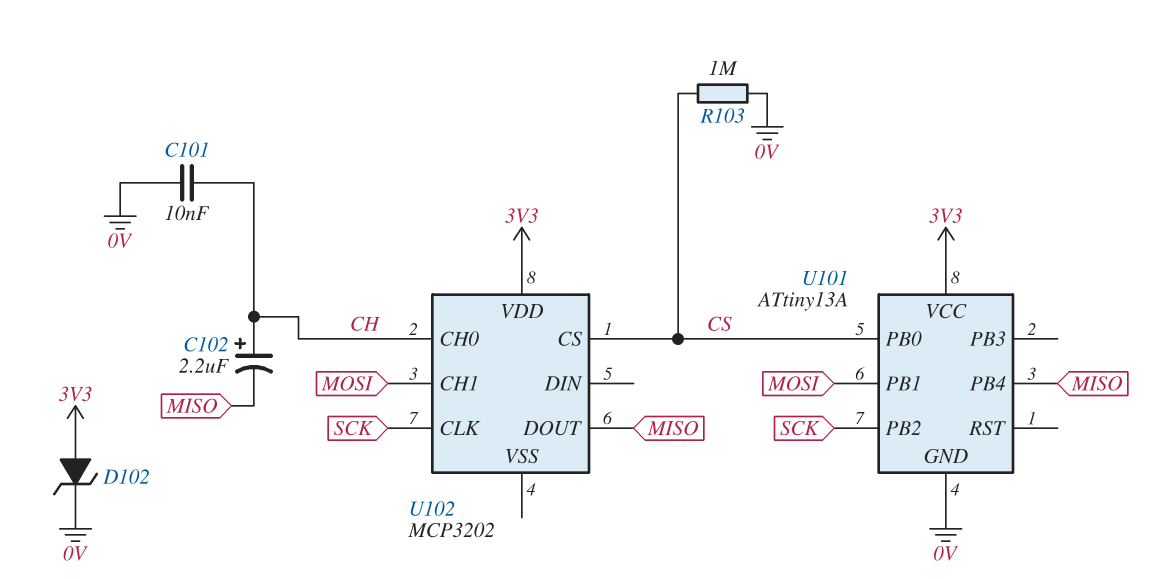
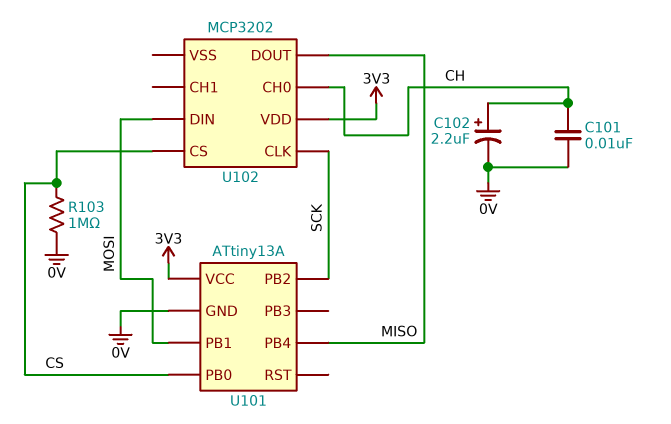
C102: 2.2uF (plus CH, minus MISO) -> 2.2uF (plus CH, minus 0V)
D102: zener (A 3V3, K 0V) -> none
U102 pin CH1: MOSI -> none
U102 pin DIN: none -> MOSI

